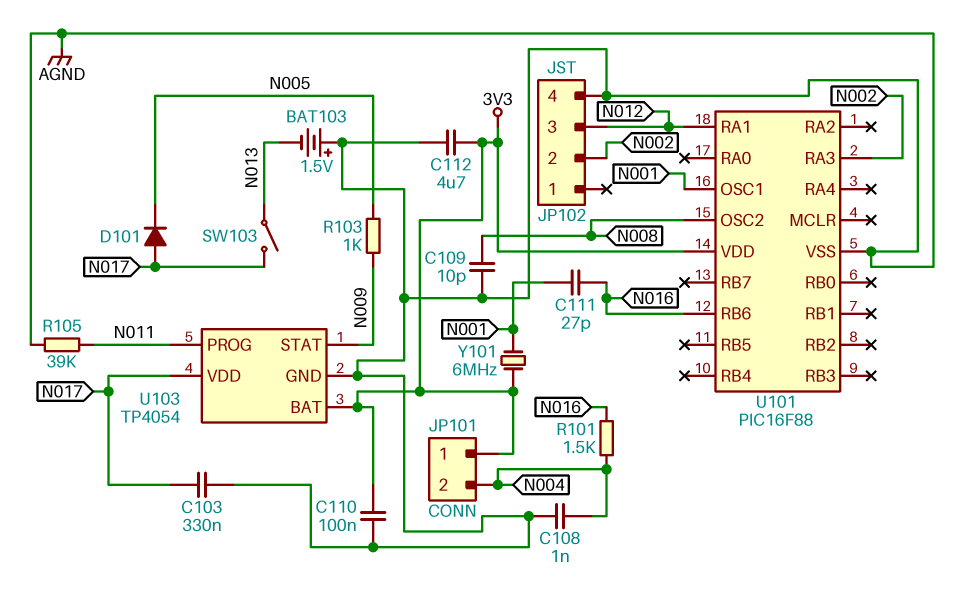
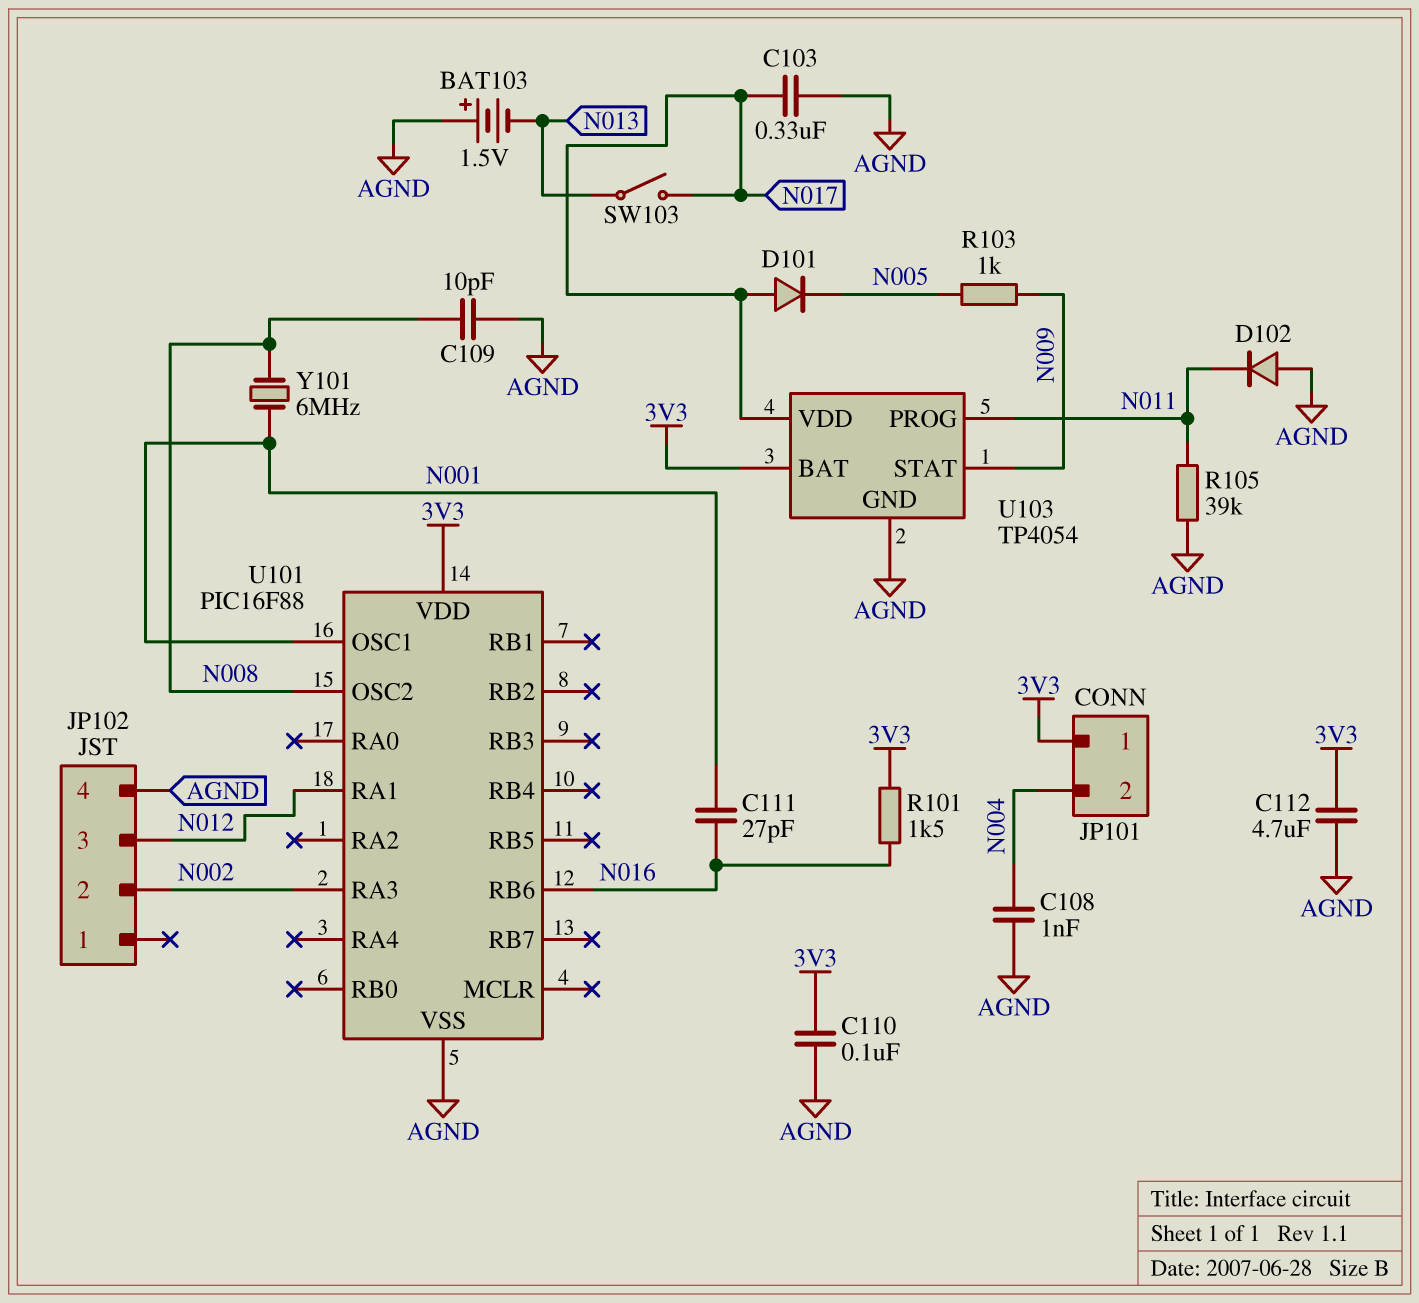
D102: none -> diode (A AGND, K N011)
R101: 1.5k (N004, N016) -> 1.5k (3V3, N016)
Y101: 6MHz (3V3, N001) -> 6MHz (N001, N008)

